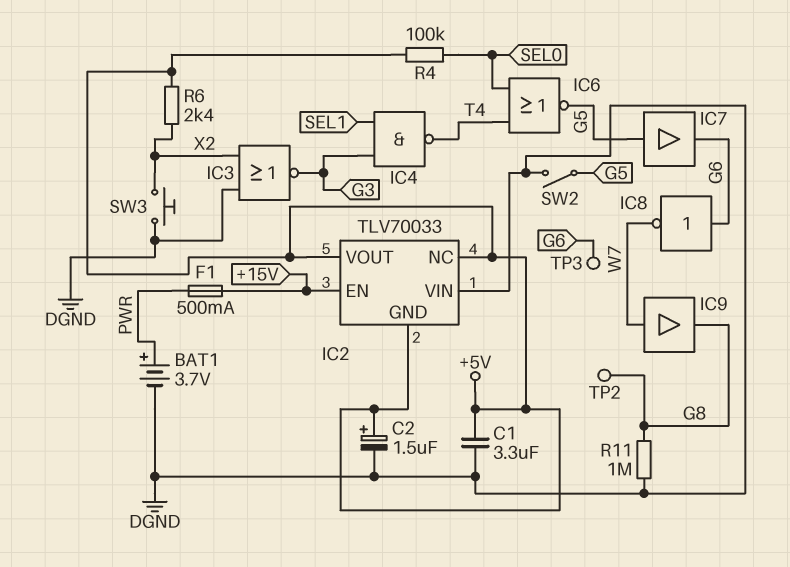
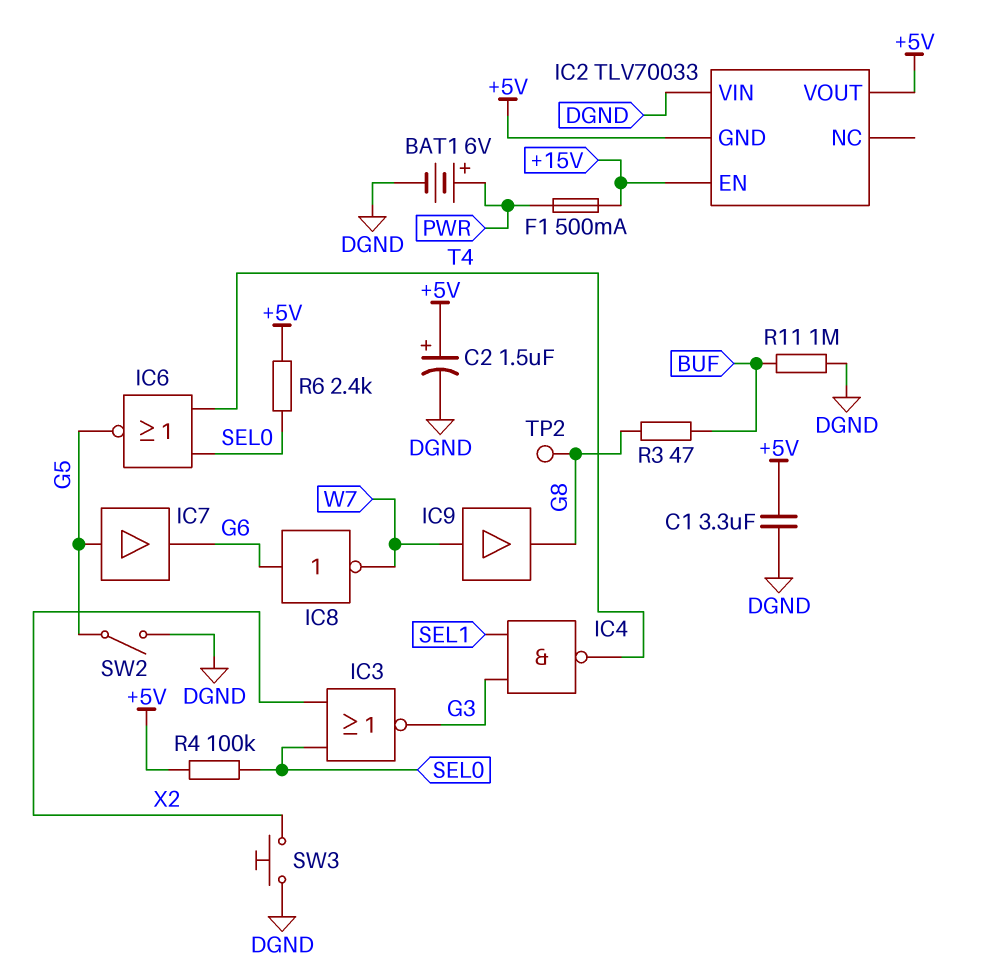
BAT1: 3.7V (plus PWR, minus DGND) -> 6V (plus PWR, minus DGND)
IC2 pin NC: +5V -> none
IC3: NOR (in DGND, in X2, out G3) -> NOR (in SEL0, in X2, out G3)
R3: none -> 47 (BUF, G8)
R6: 2.4k (+5V, X2) -> 2.4k (+5V, SEL0)
R11: 1M (DGND, G8) -> 1M (BUF, DGND)
TP3: test point (G6) -> none

